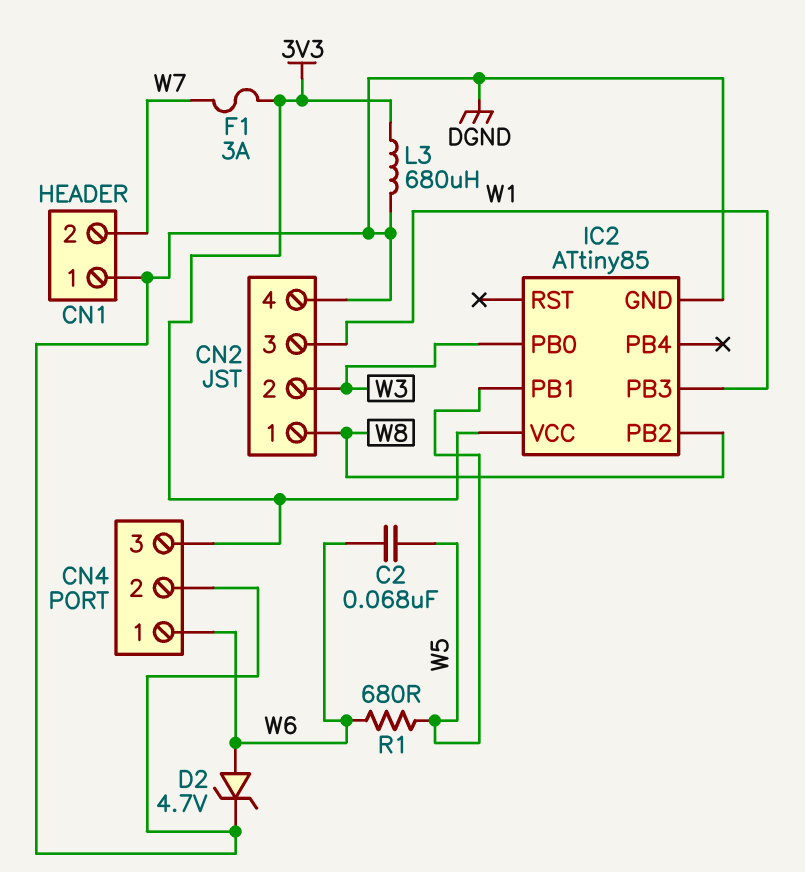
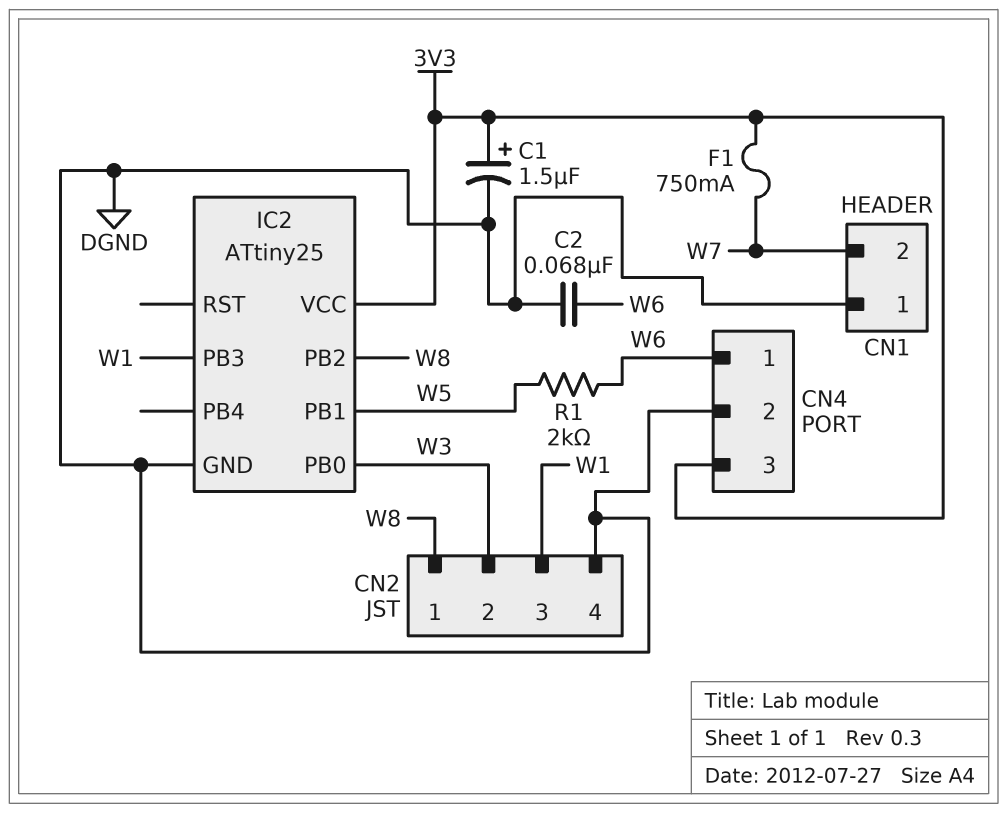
C1: none -> 1.5uF (plus 3V3, minus DGND)
C2: 68nF (W5, W6) -> 68nF (DGND, W6)
D2: zener 4.7V (A W6, K DGND) -> none
F1: 3A (3V3, W7) -> 750mA (3V3, W7)
IC2: ATtiny85 -> ATtiny25
L3: 680uH (3V3, DGND) -> none
R1: 680 (W5, W6) -> 2k (W5, W6)

